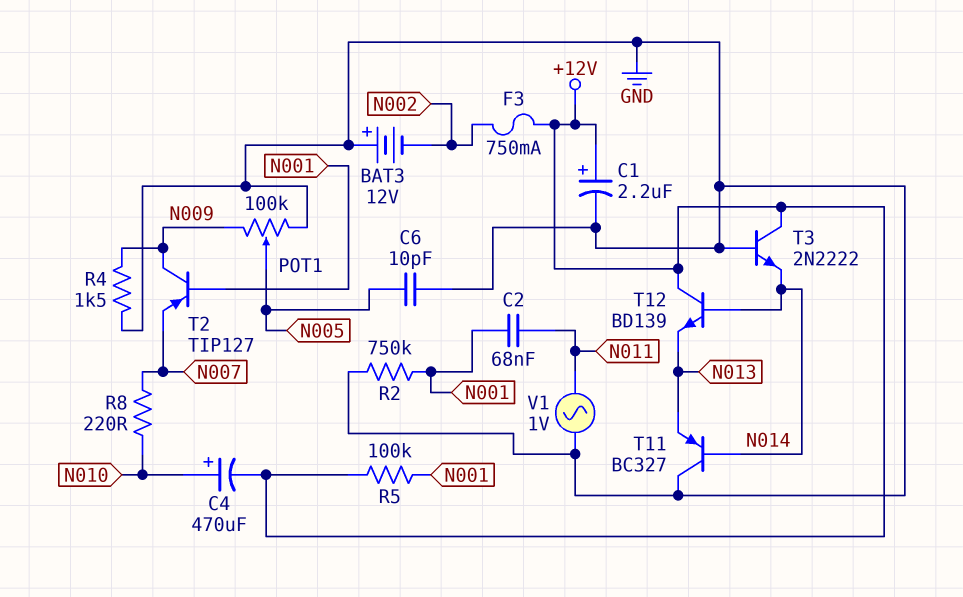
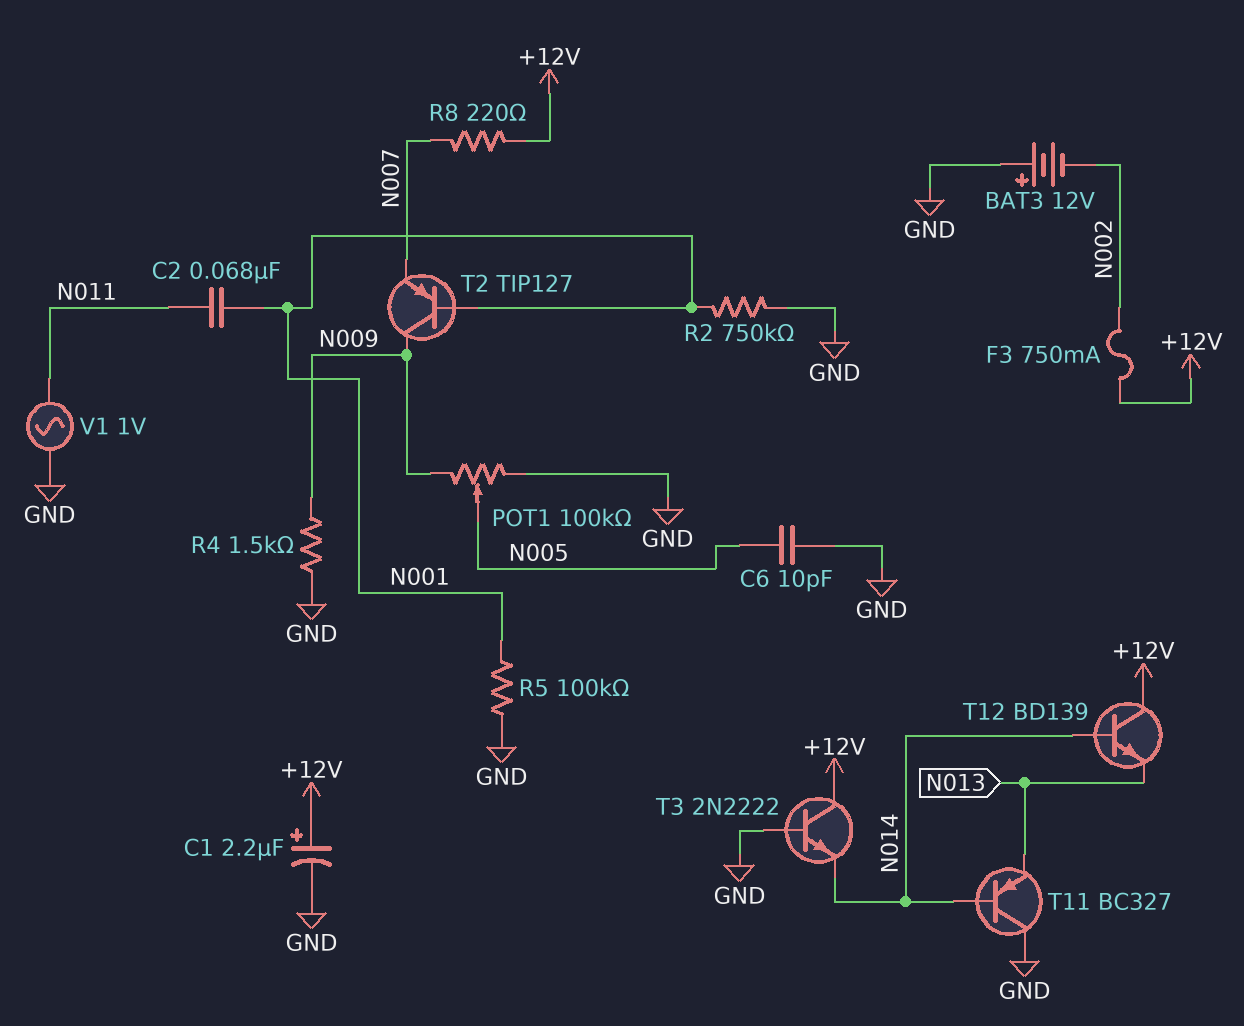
C4: 470uF (plus N010, minus +12V) -> none
R5: 100k (+12V, N001) -> 100k (GND, N001)
R8: 220 (N007, N010) -> 220 (+12V, N007)

